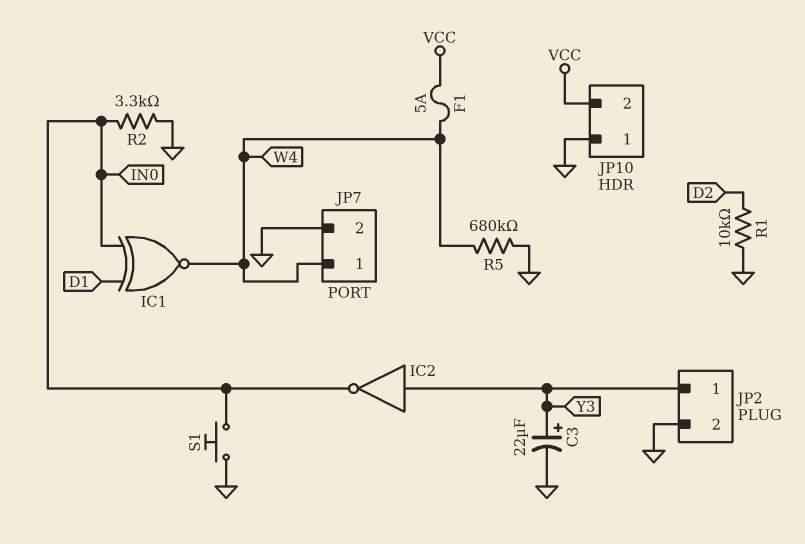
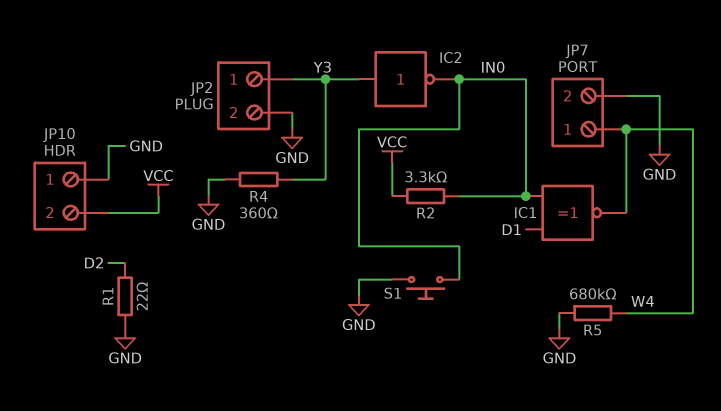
C3: 22uF (plus Y3, minus GND) -> none
F1: 5A (VCC, W4) -> none
R1: 10k (D2, GND) -> 22 (D2, GND)
R2: 3.3k (GND, IN0) -> 3.3k (IN0, VCC)
R4: none -> 360 (GND, Y3)

